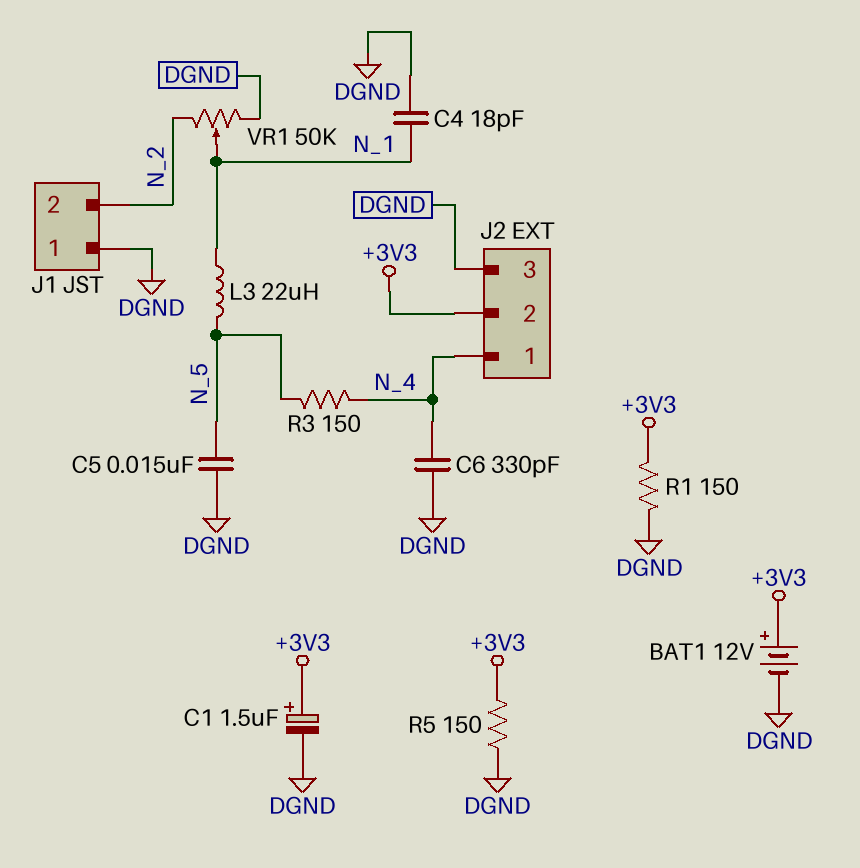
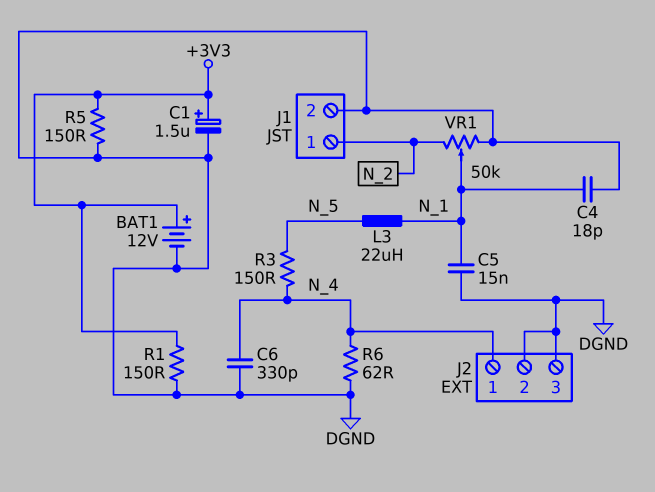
C5: 15nF (DGND, N_5) -> 15nF (DGND, N_1)
J1 pin 1: DGND -> N_2
J1 pin 2: N_2 -> DGND
J2 pin 2: +3V3 -> DGND
R6: none -> 62 (DGND, N_4)

